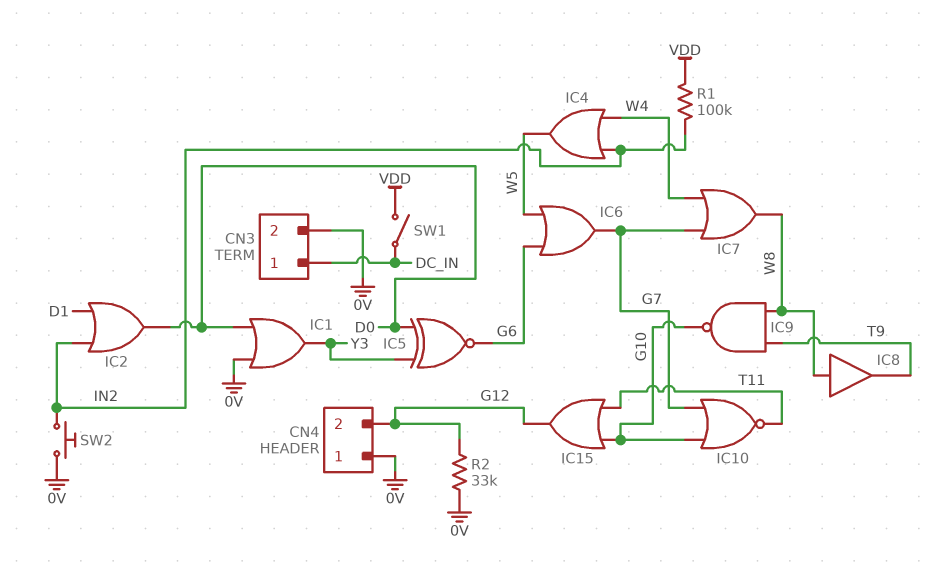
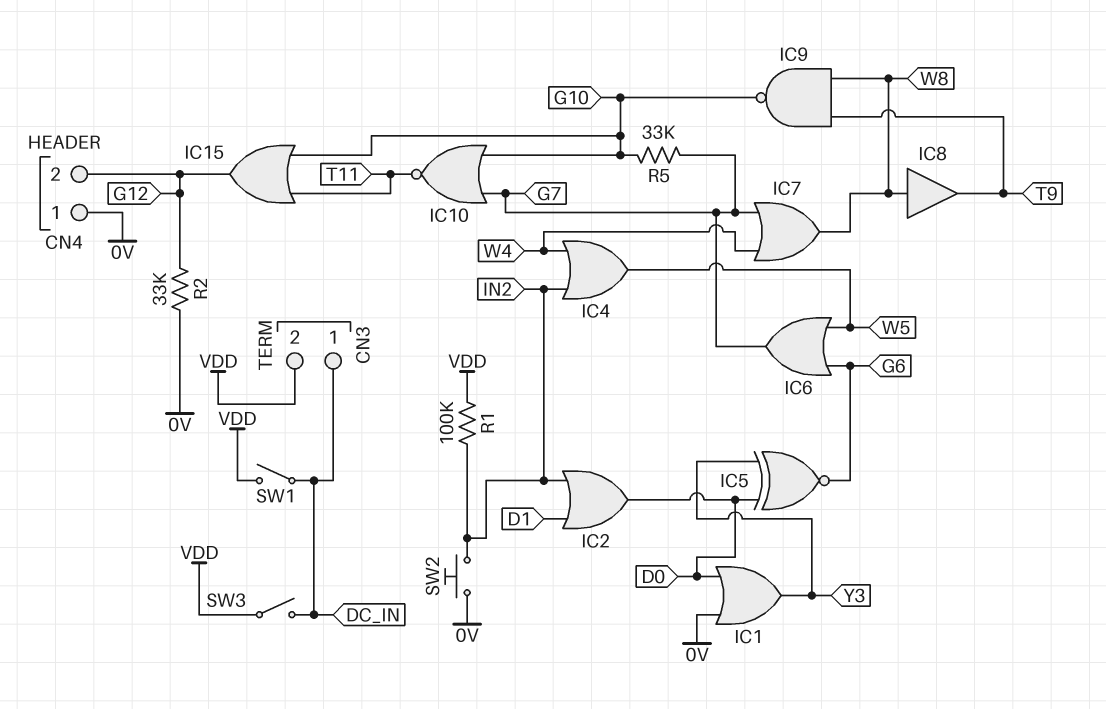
CN3 pin 2: 0V -> VDD
R5: none -> 33k (G7, G10)
SW3: none -> switch (DC_IN, VDD)

